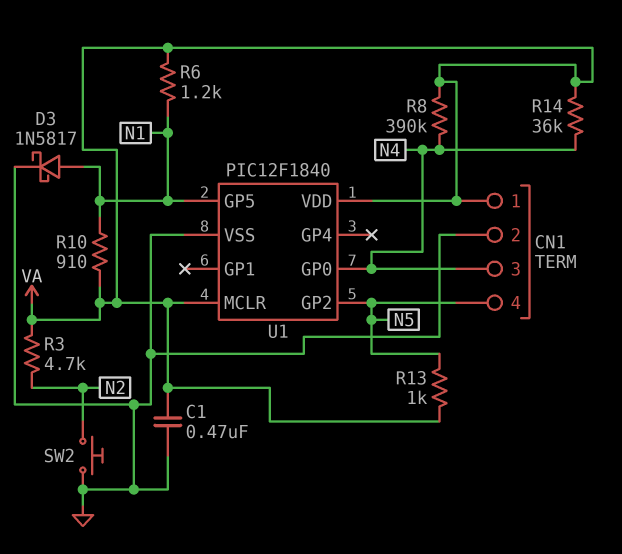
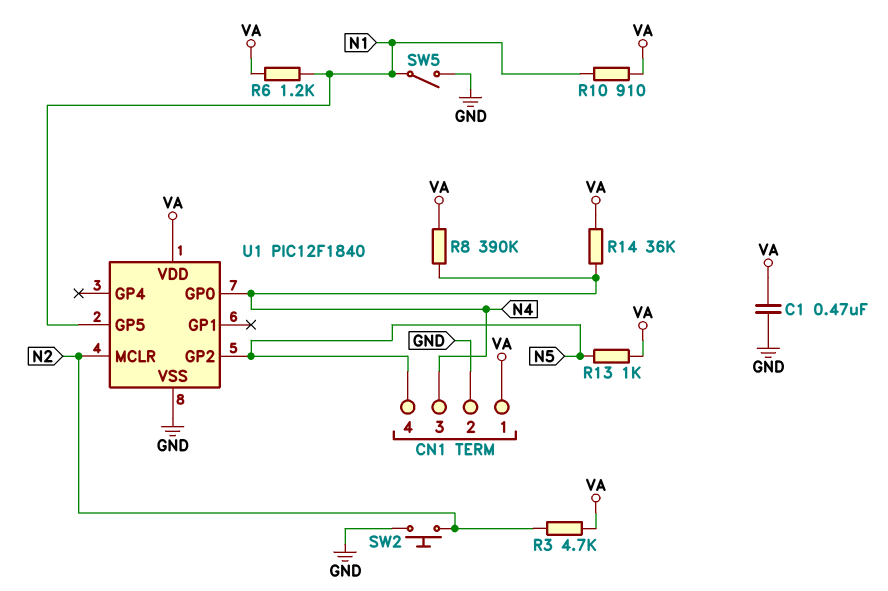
D3: schottky 1N5817 (A N1, K GND) -> none
SW5: none -> switch (GND, N1)
U1 pin MCLR: VA -> N2

